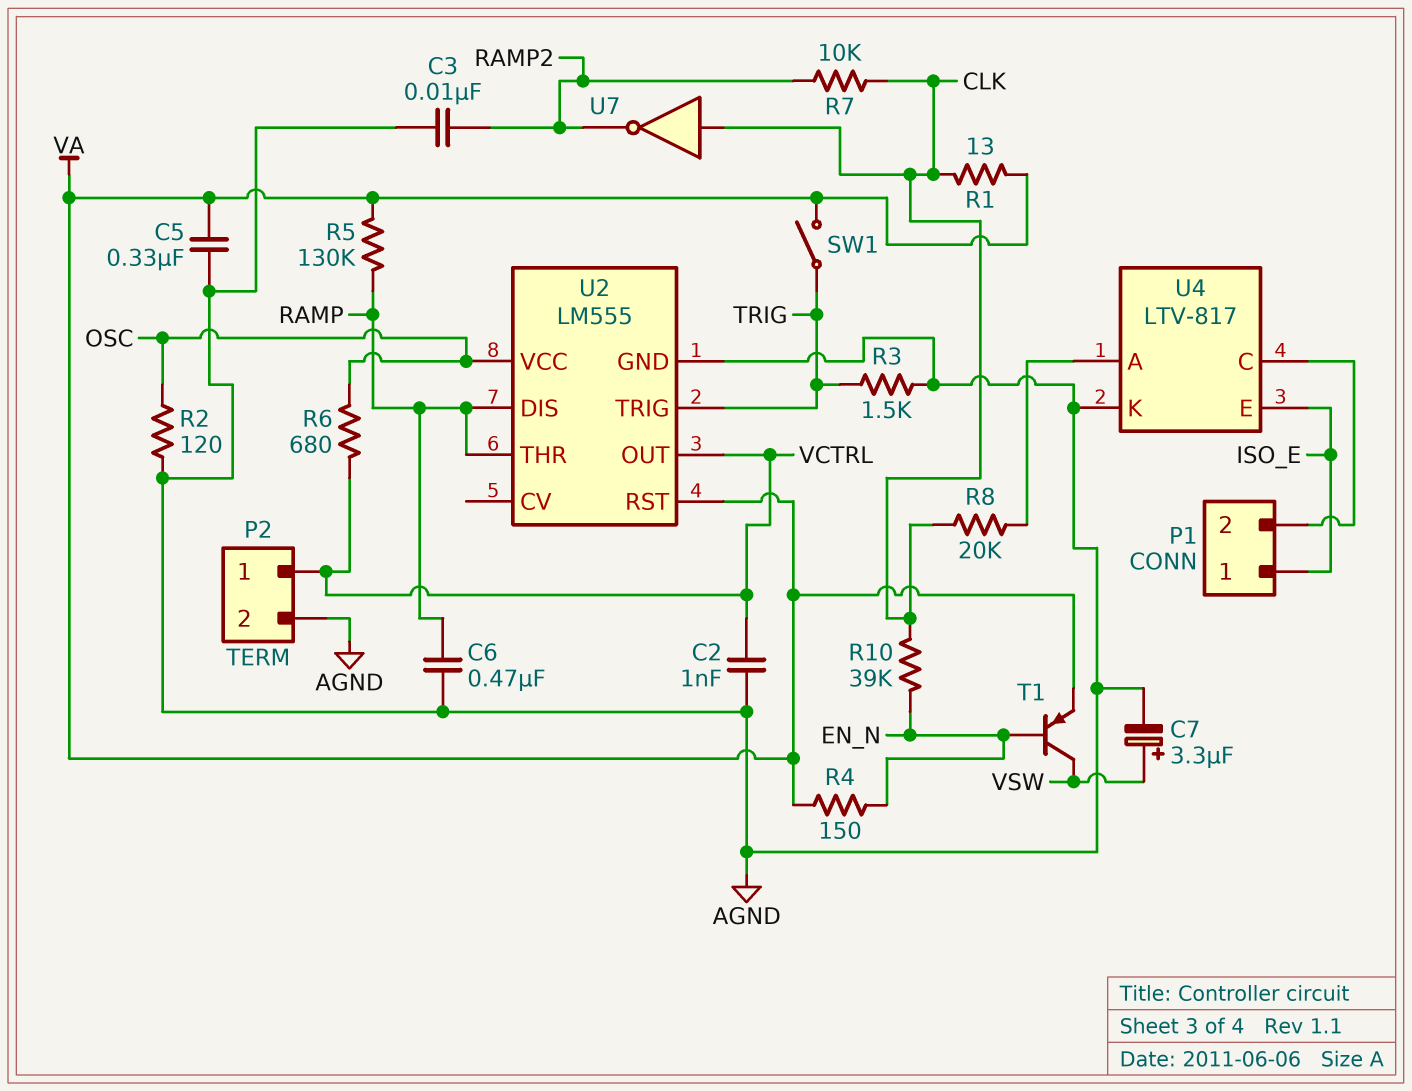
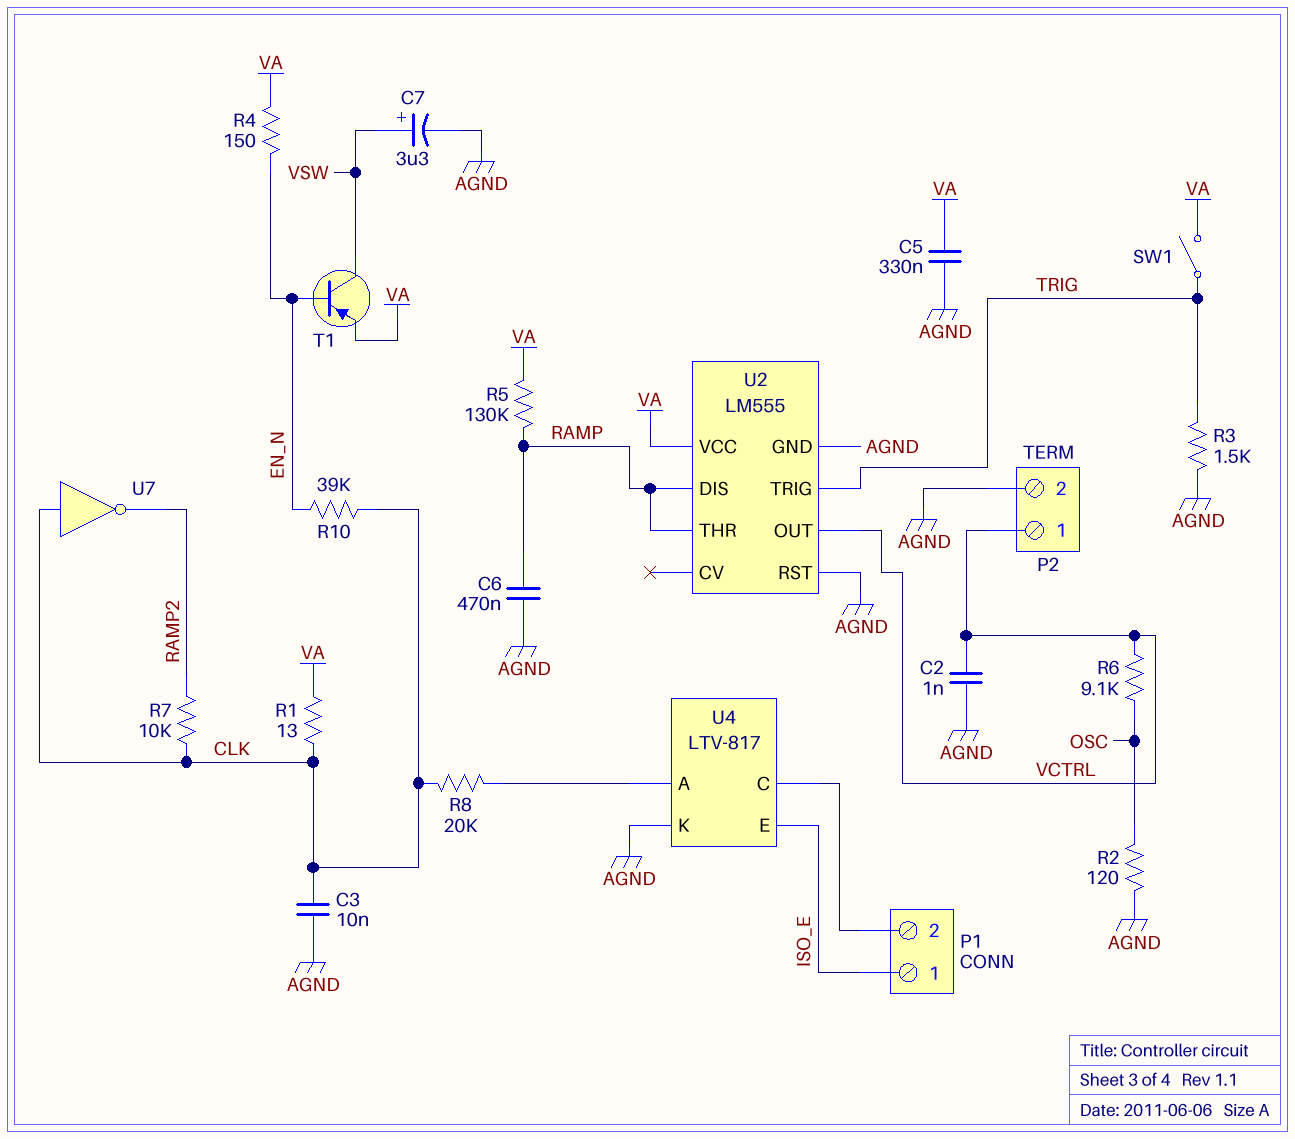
C3: 10nF (AGND, RAMP2) -> 10nF (AGND, CLK)
R6: 680 (OSC, VCTRL) -> 9.1k (OSC, VCTRL)
U2 pin RST: VA -> AGND
U2 pin VCC: OSC -> VA

